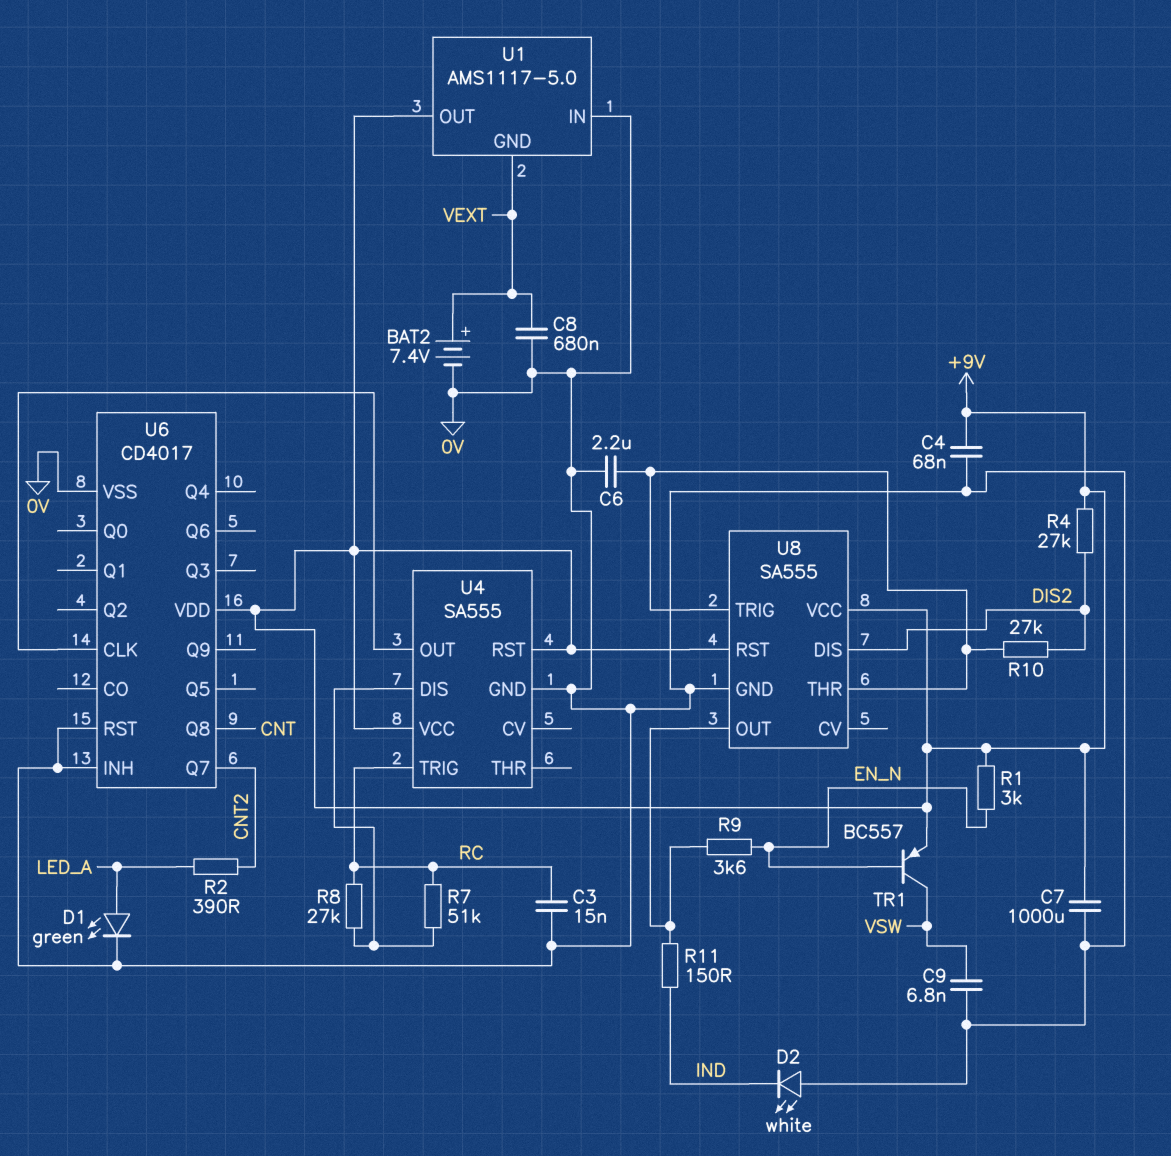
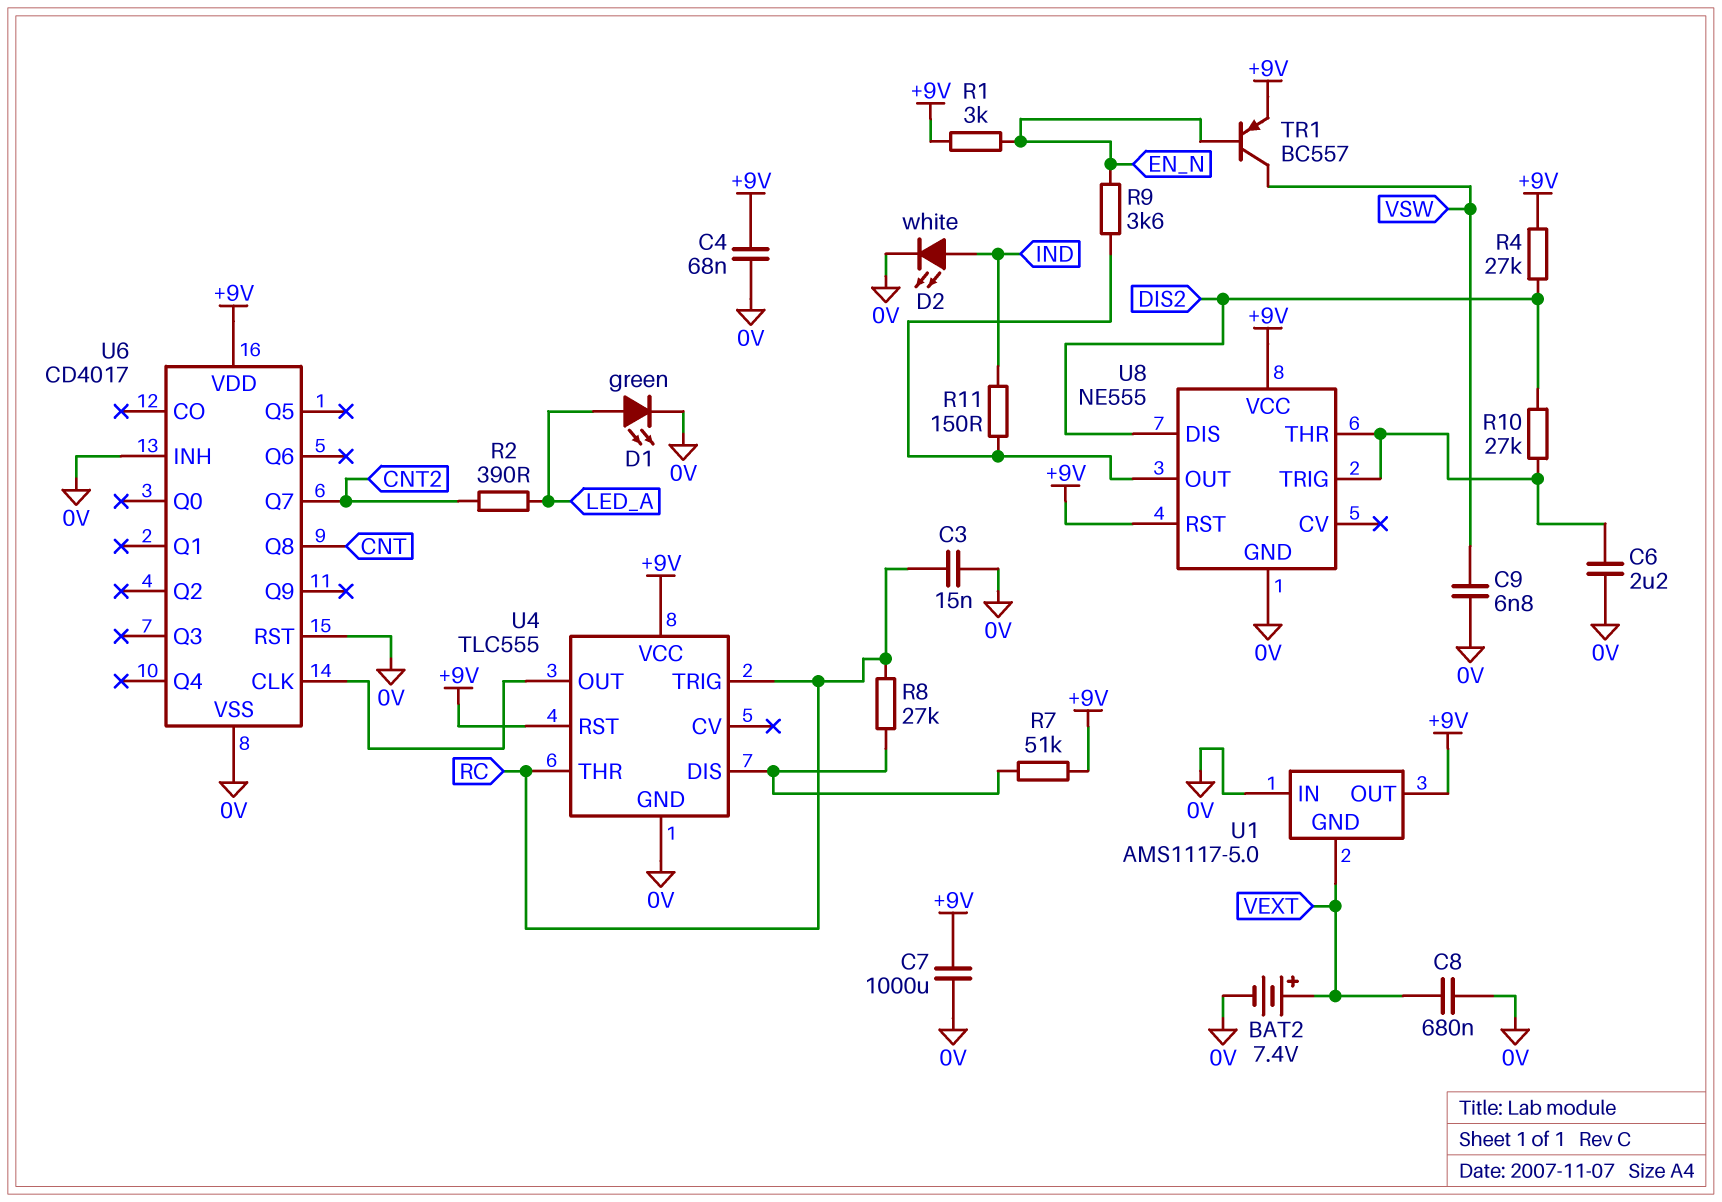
D2: LED white (A 0V, K IND) -> LED white (A IND, K 0V)
R7: 51k (RC, U4/DIS) -> 51k (+9V, U4/DIS)
U4: SA555 -> TLC555
U4 pin THR: none -> RC
U8: SA555 -> NE555

